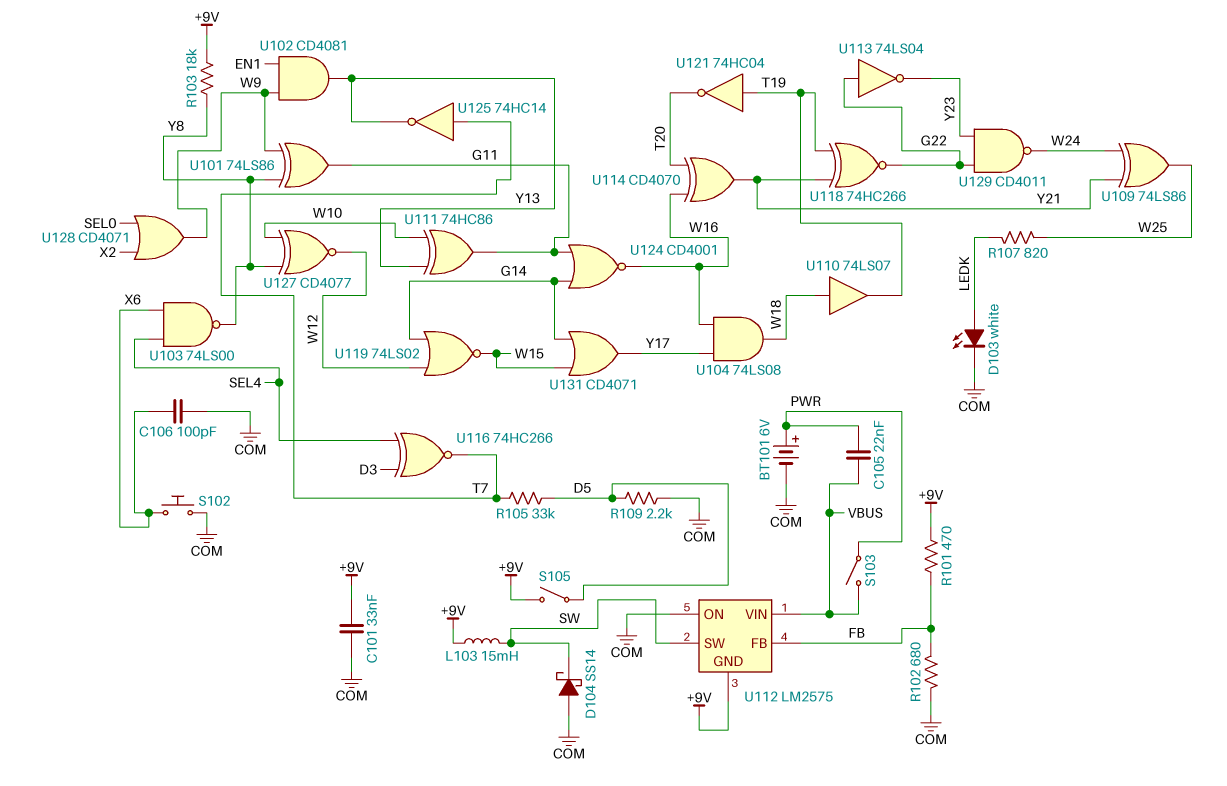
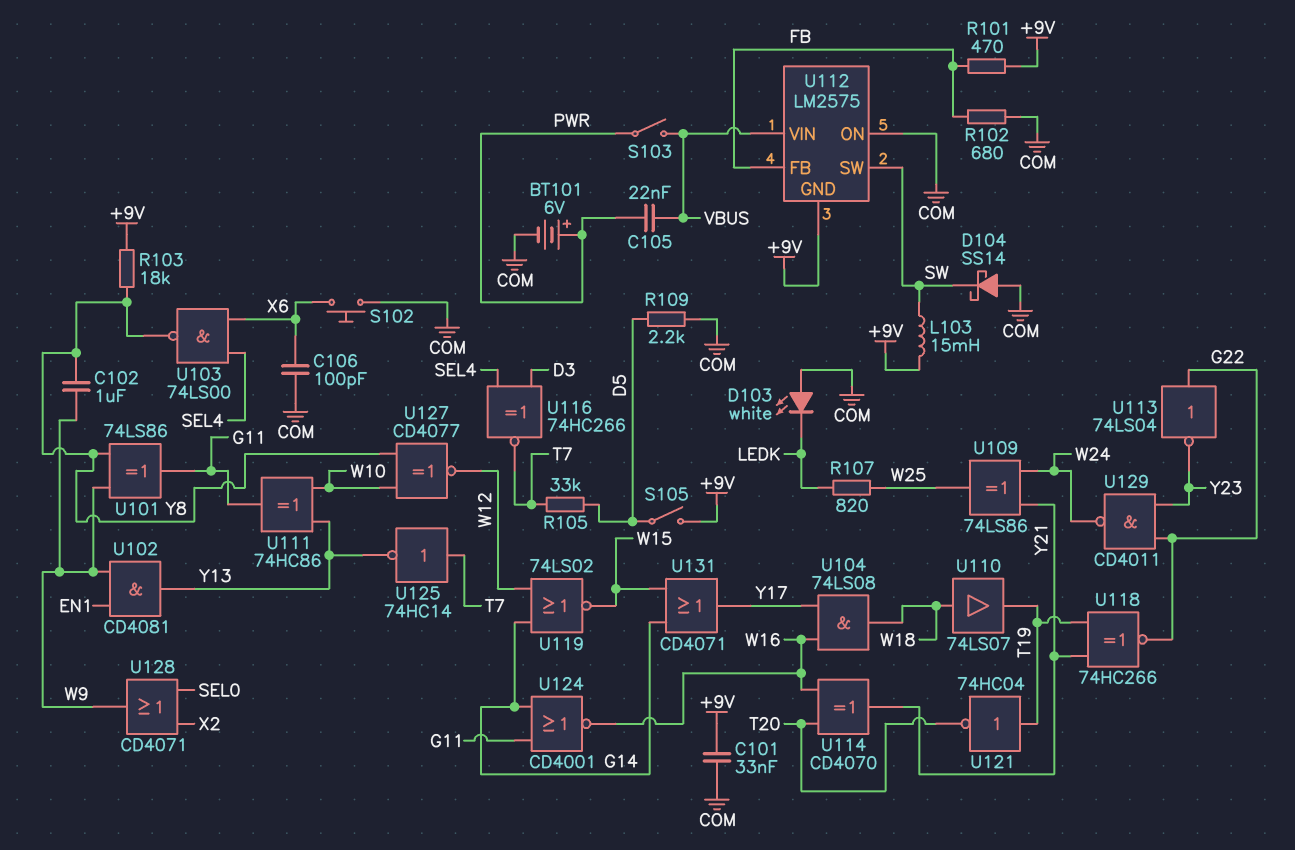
C102: none -> 1uF (W9, Y8)
D103: LED white (A LEDK, K COM) -> LED white (A COM, K LEDK)

